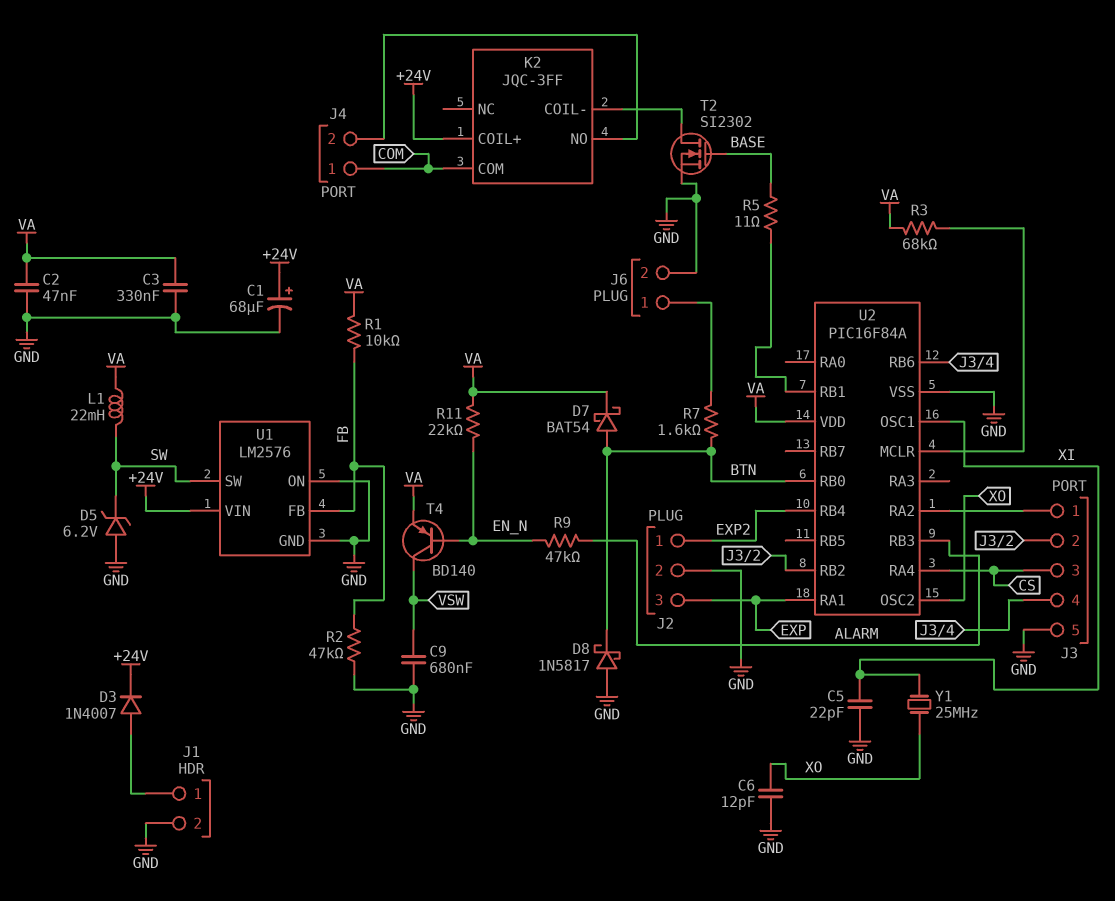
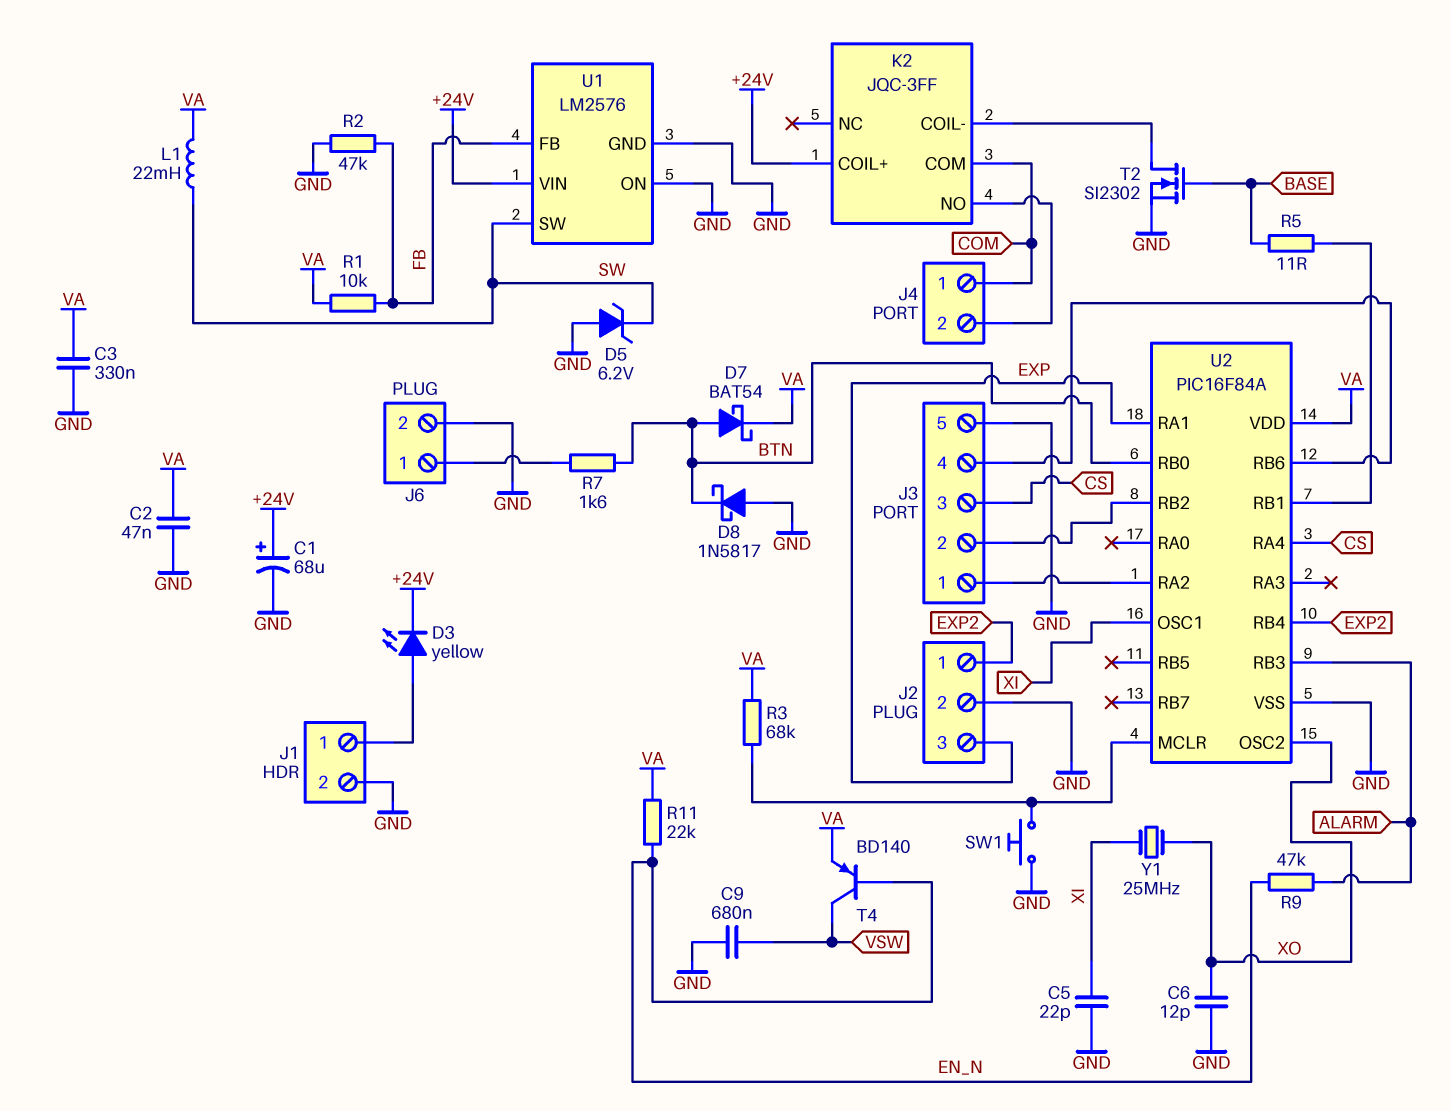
D3: diode 1N4007 (A J1/1, K +24V) -> LED yellow (A J1/1, K +24V)
SW1: none -> button (GND, U2/MCLR)

